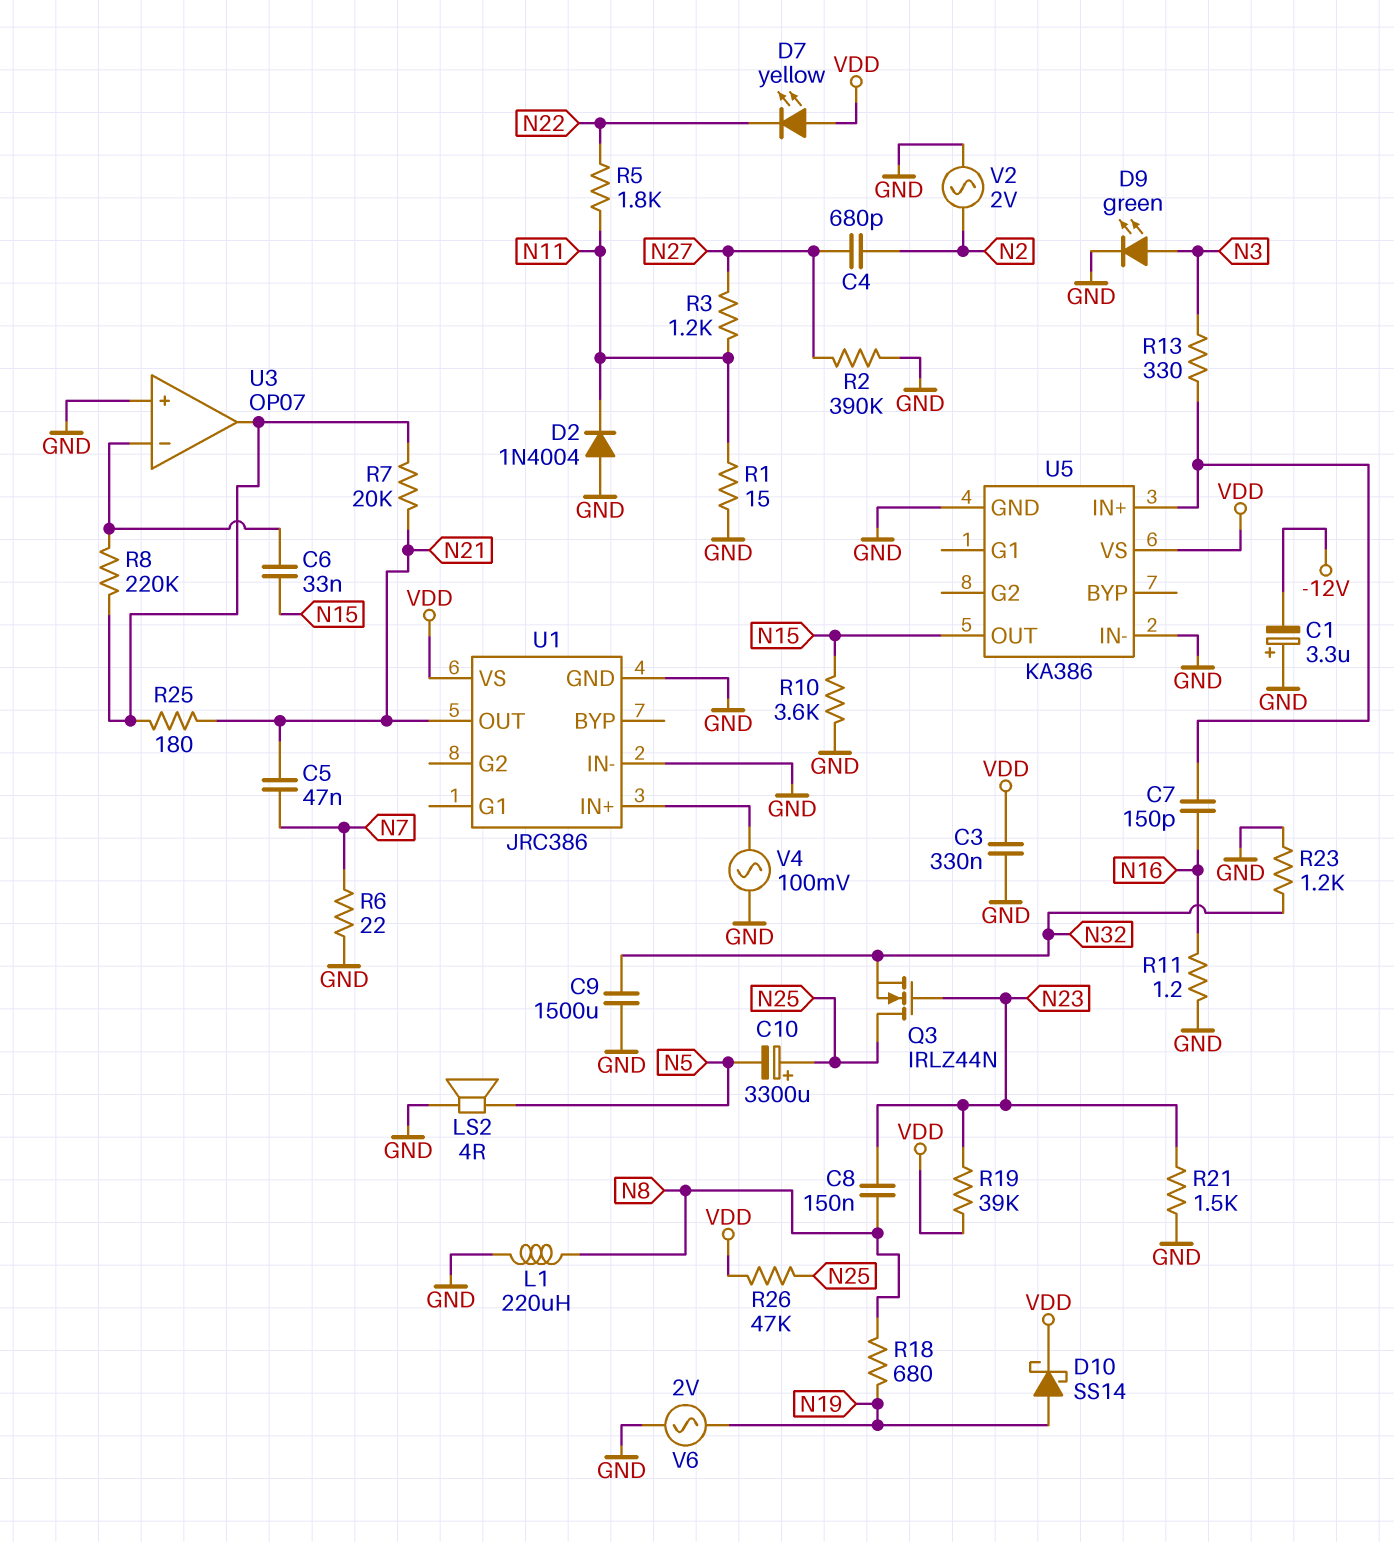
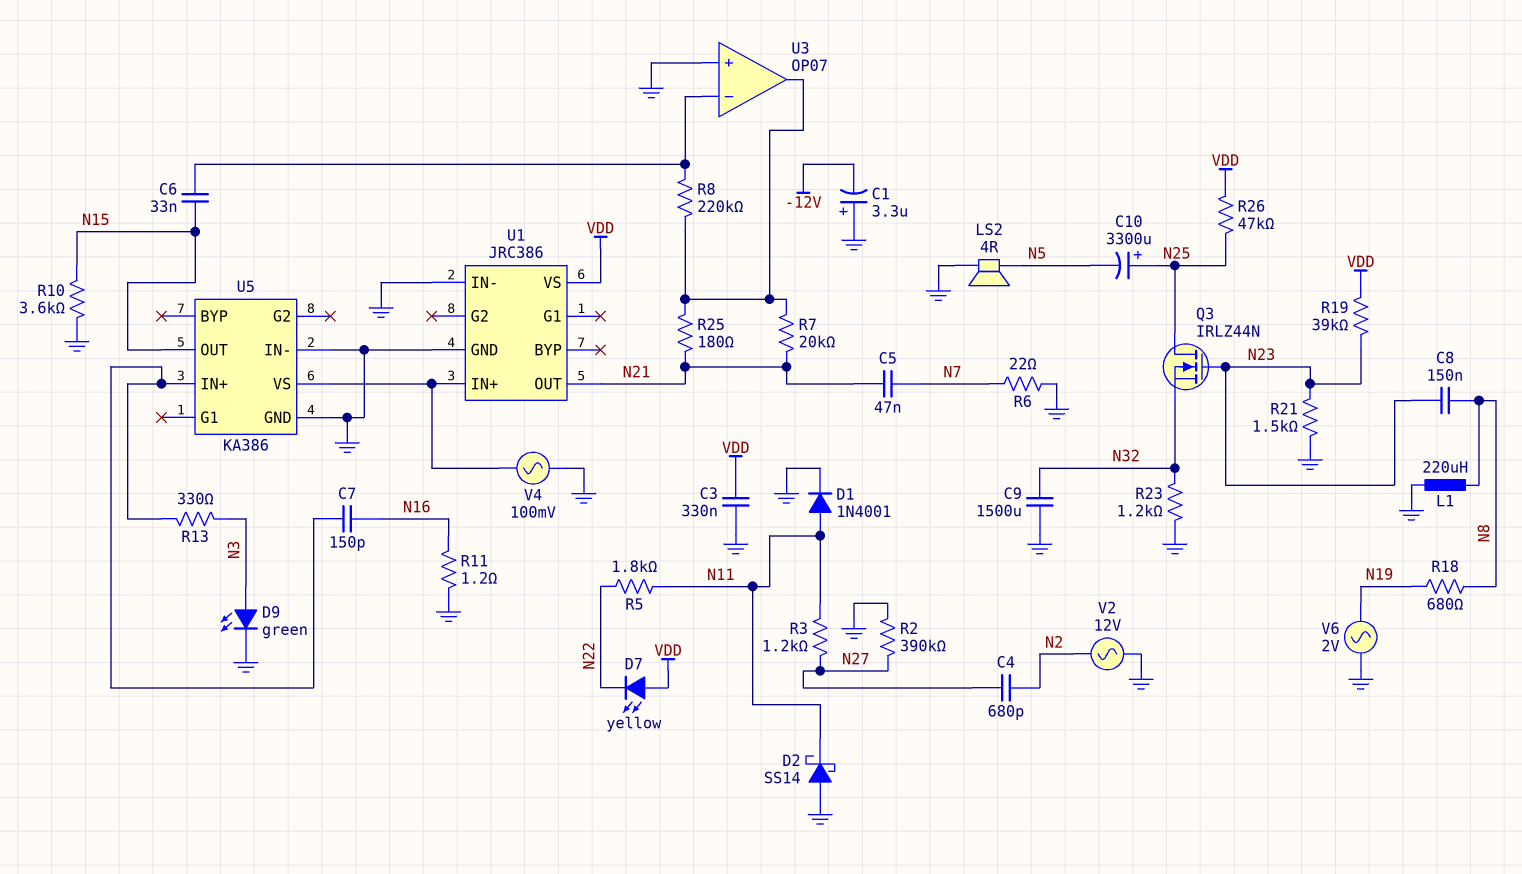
D1: none -> diode 1N4001 (A N11, K GND)
D2: diode 1N4004 (A GND, K N11) -> schottky SS14 (A GND, K N11)
D10: schottky SS14 (A N19, K VDD) -> none
R1: 15 (GND, N11) -> none
U5 pin VS: VDD -> U1/IN+
V2: AC 2V (GND, N2) -> AC 12V (GND, N2)

